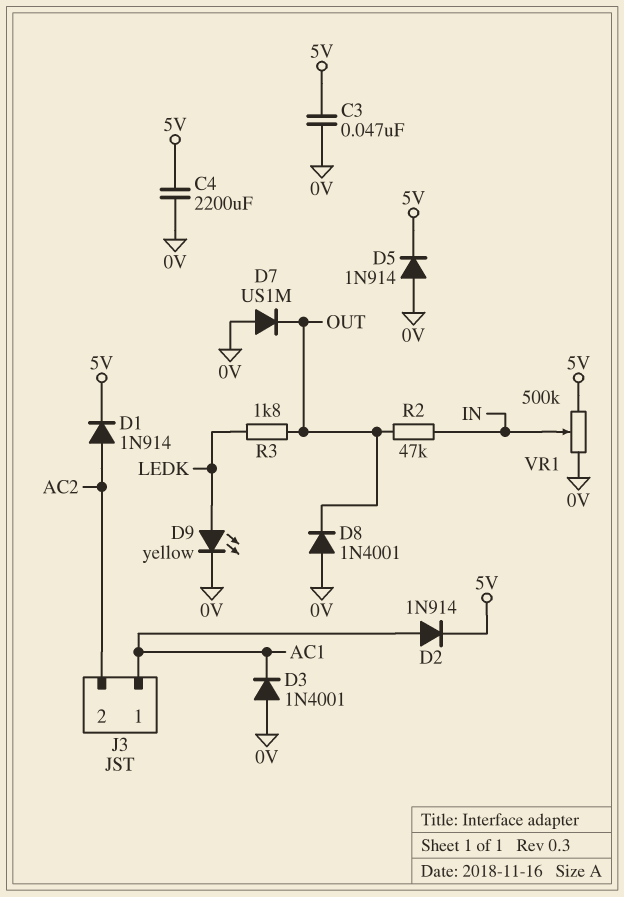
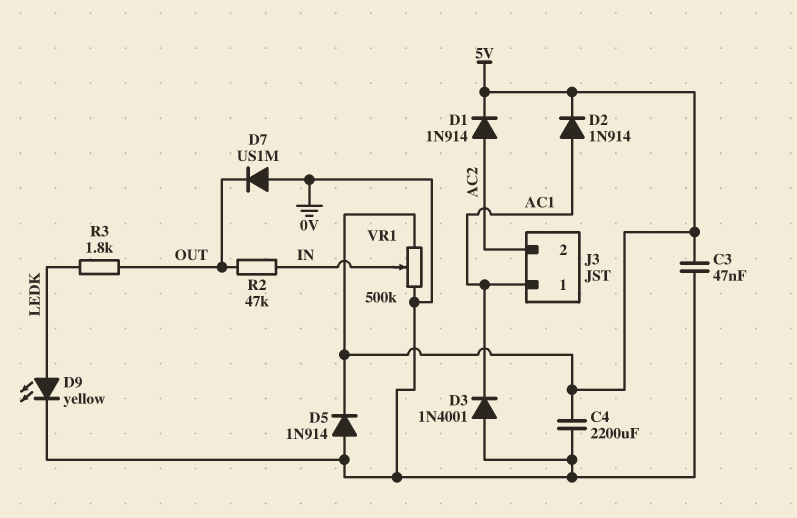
D8: diode 1N4001 (A 0V, K OUT) -> none

